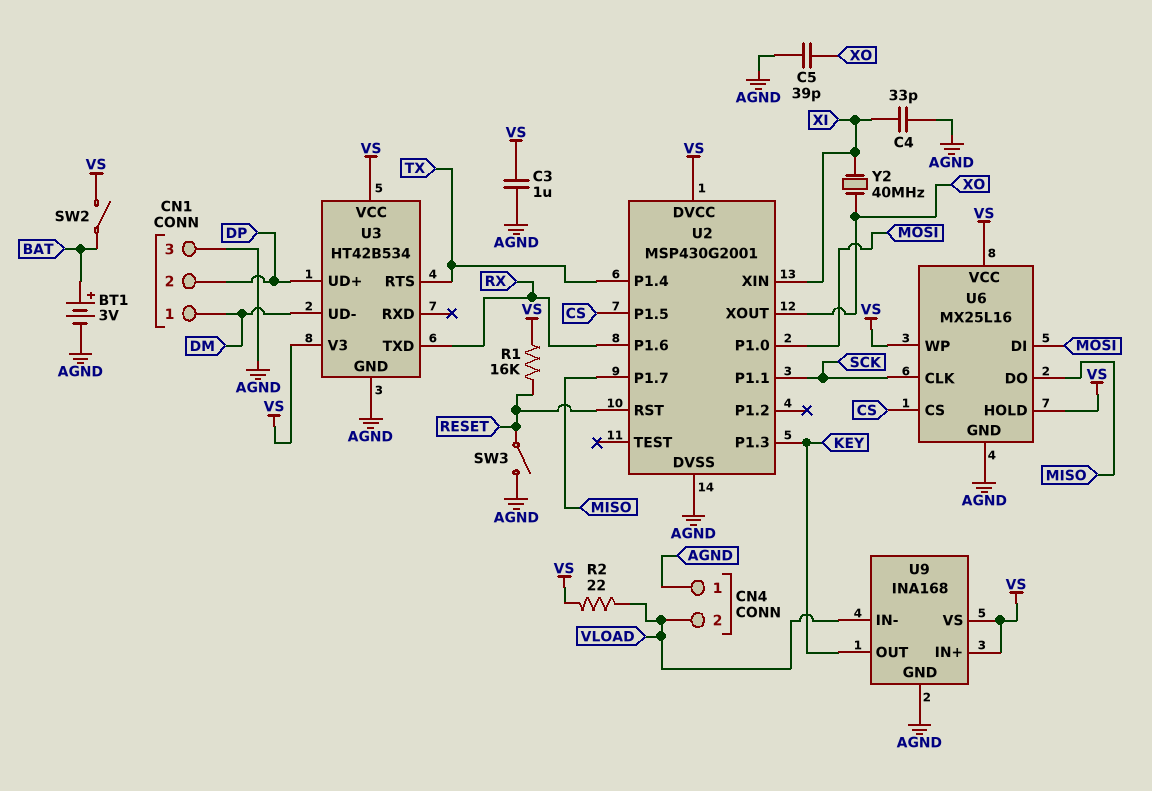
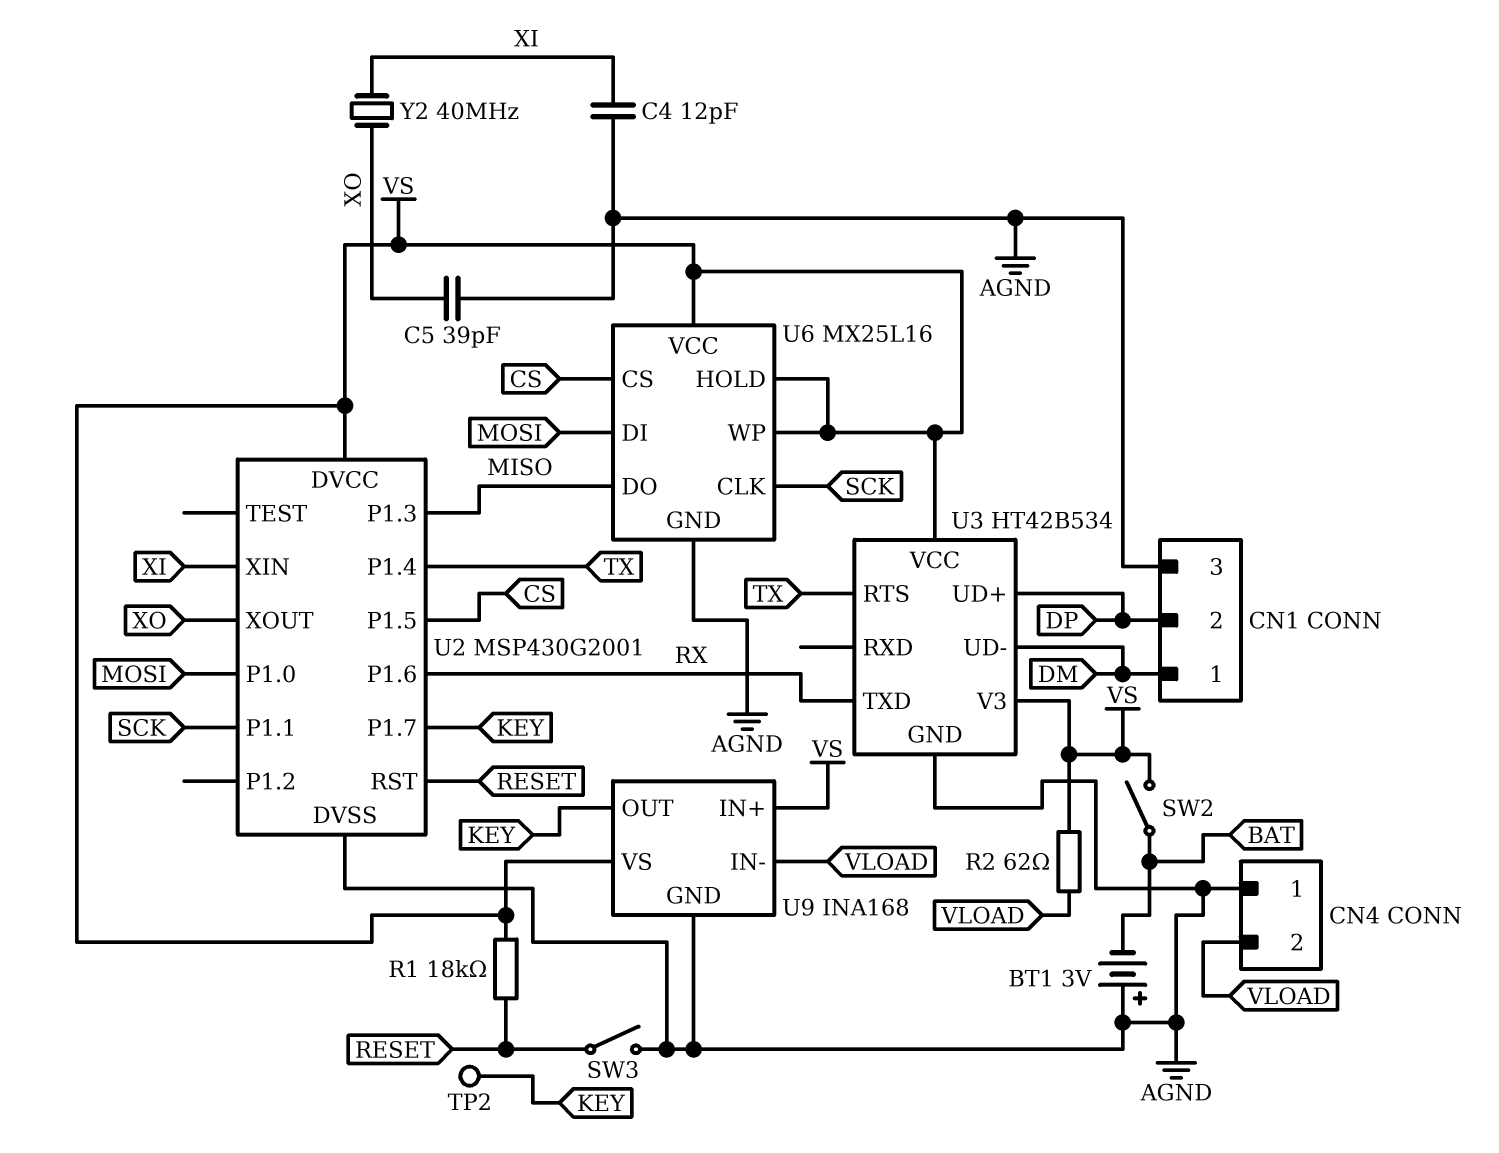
BT1: 3V (plus BAT, minus AGND) -> 3V (plus AGND, minus BAT)
C3: 1uF (AGND, VS) -> none
C4: 33pF (AGND, XI) -> 12pF (AGND, XI)
R1: 16k (RESET, VS) -> 18k (RESET, VS)
R2: 22 (VLOAD, VS) -> 62 (VLOAD, VS)
TP2: none -> test point (KEY)
U2 pin P1.3: KEY -> MISO
U2 pin P1.7: MISO -> KEY

